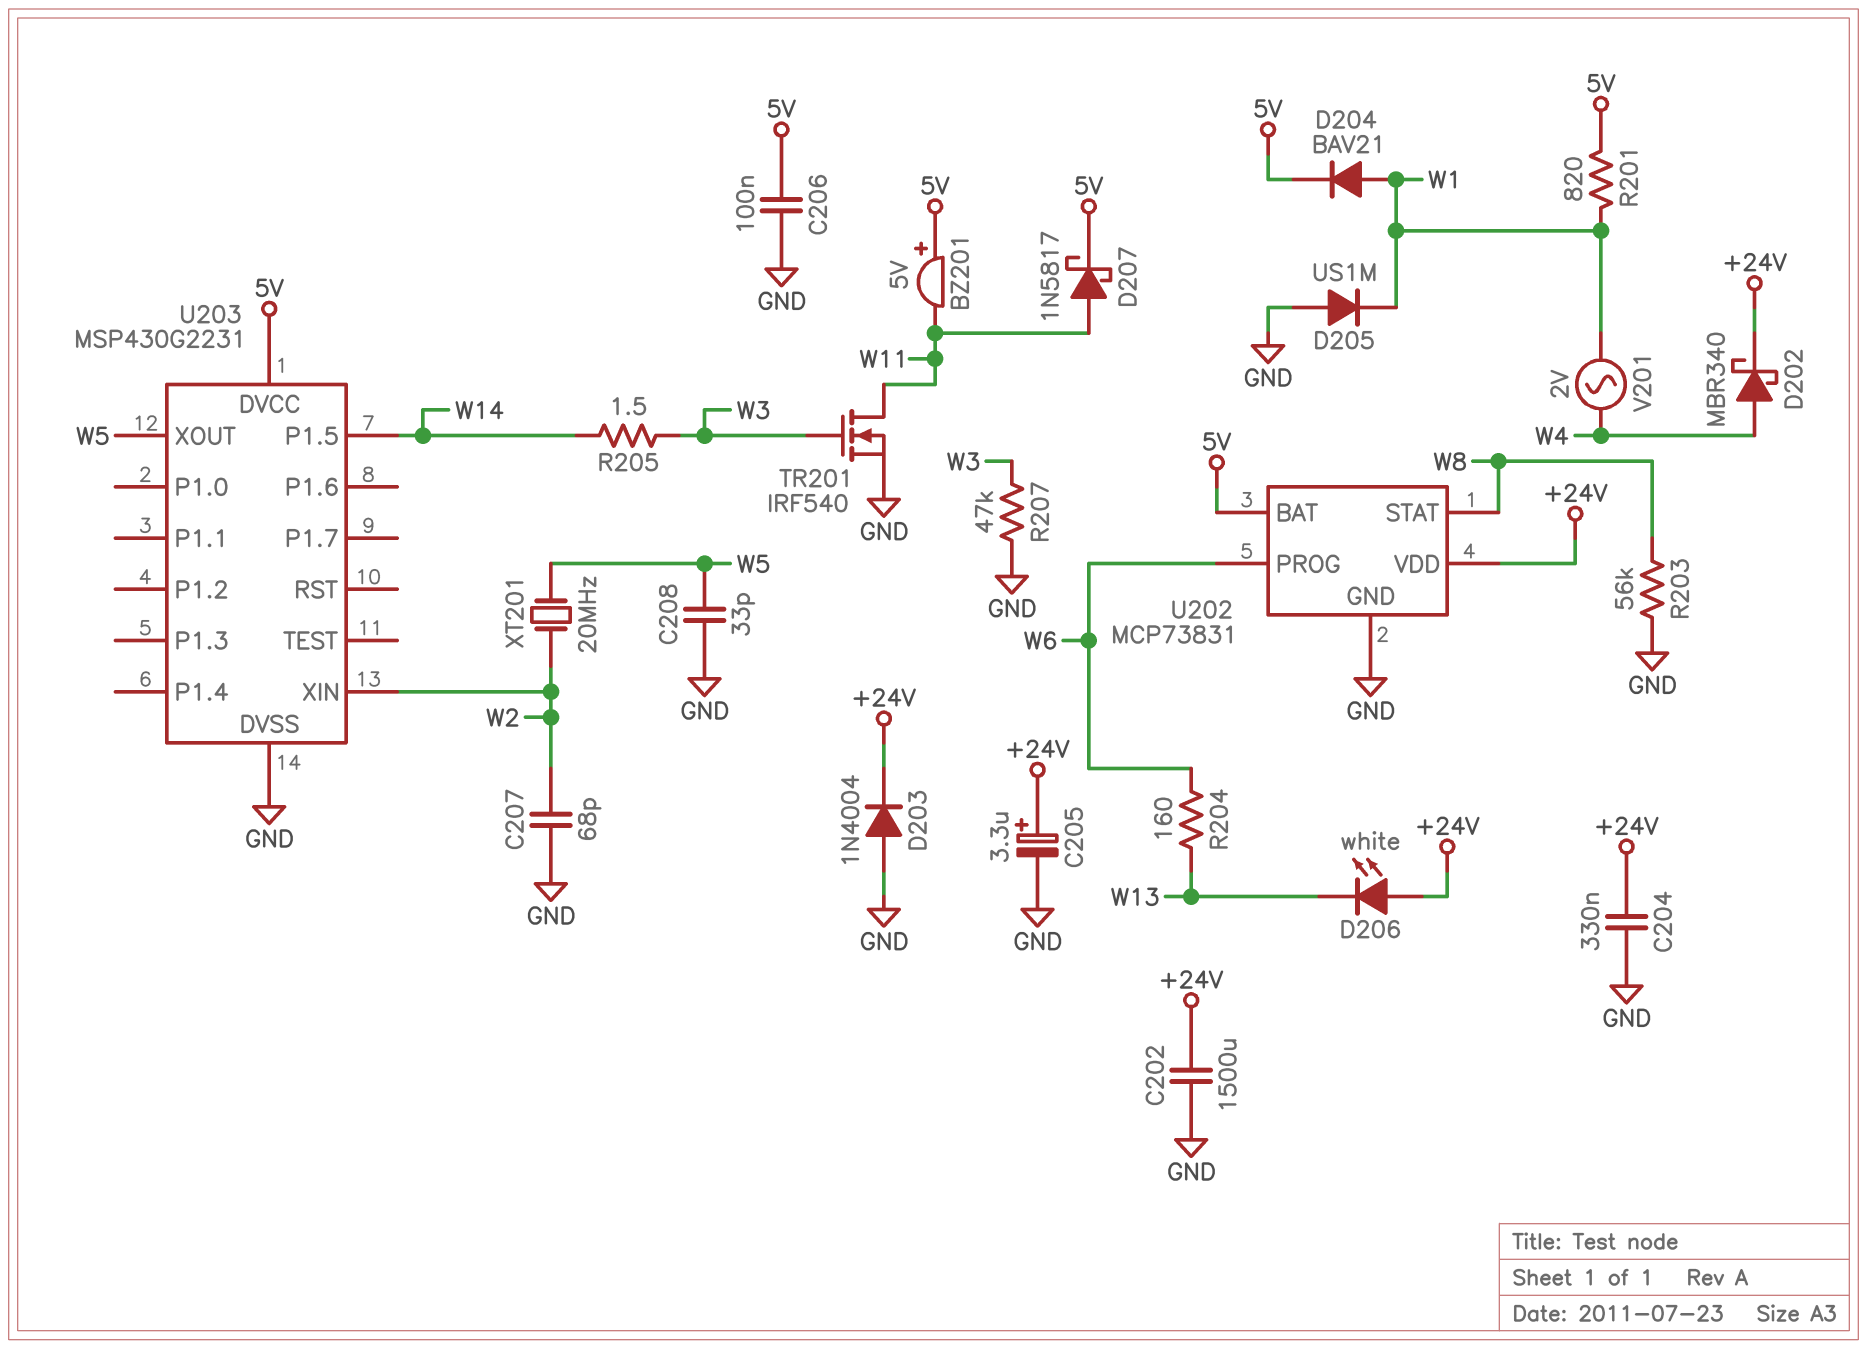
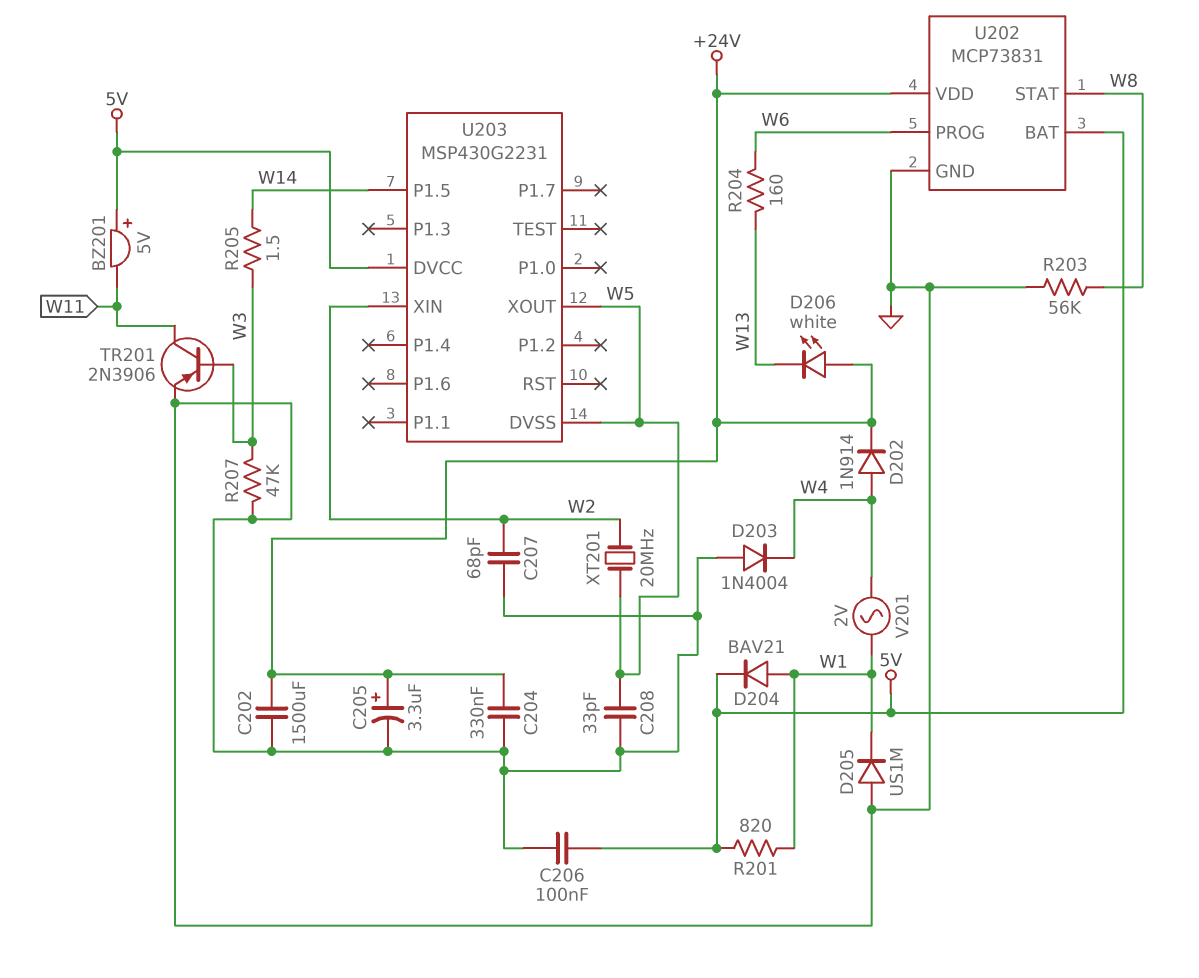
D202: schottky MBR340 (A W4, K +24V) -> diode 1N914 (A W4, K +24V)
D203: diode 1N4004 (A GND, K +24V) -> diode 1N4004 (A GND, K W4)
D207: schottky 1N5817 (A W11, K 5V) -> none
TR201: NMOS IRF540 (G W3, D W11, S GND) -> PNP 2N3906 (B W3, C W11, E GND)
U203 pin DVSS: GND -> W5

